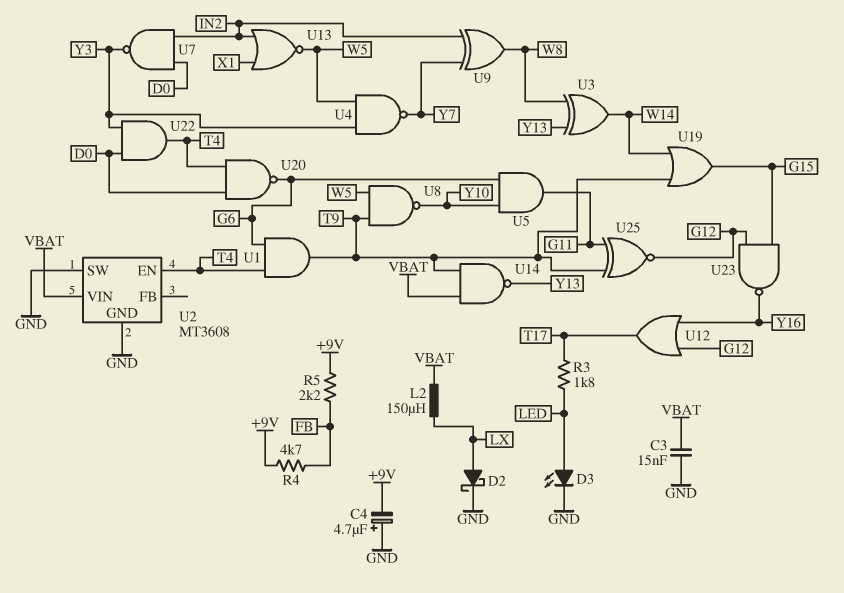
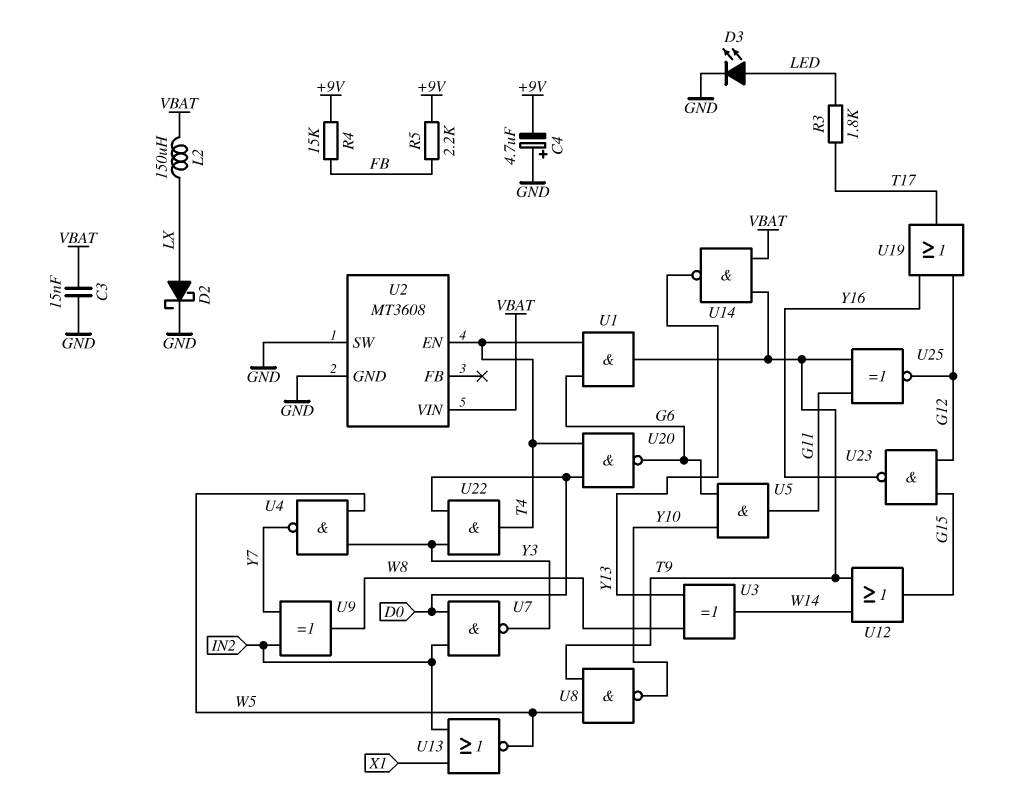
R4: 4.7k (+9V, FB) -> 15k (+9V, FB)
U12: OR (in G12, in Y16, out T17) -> OR (in T9, in W14, out G15)
U19: OR (in T9, in W14, out G15) -> OR (in G12, in Y16, out T17)

